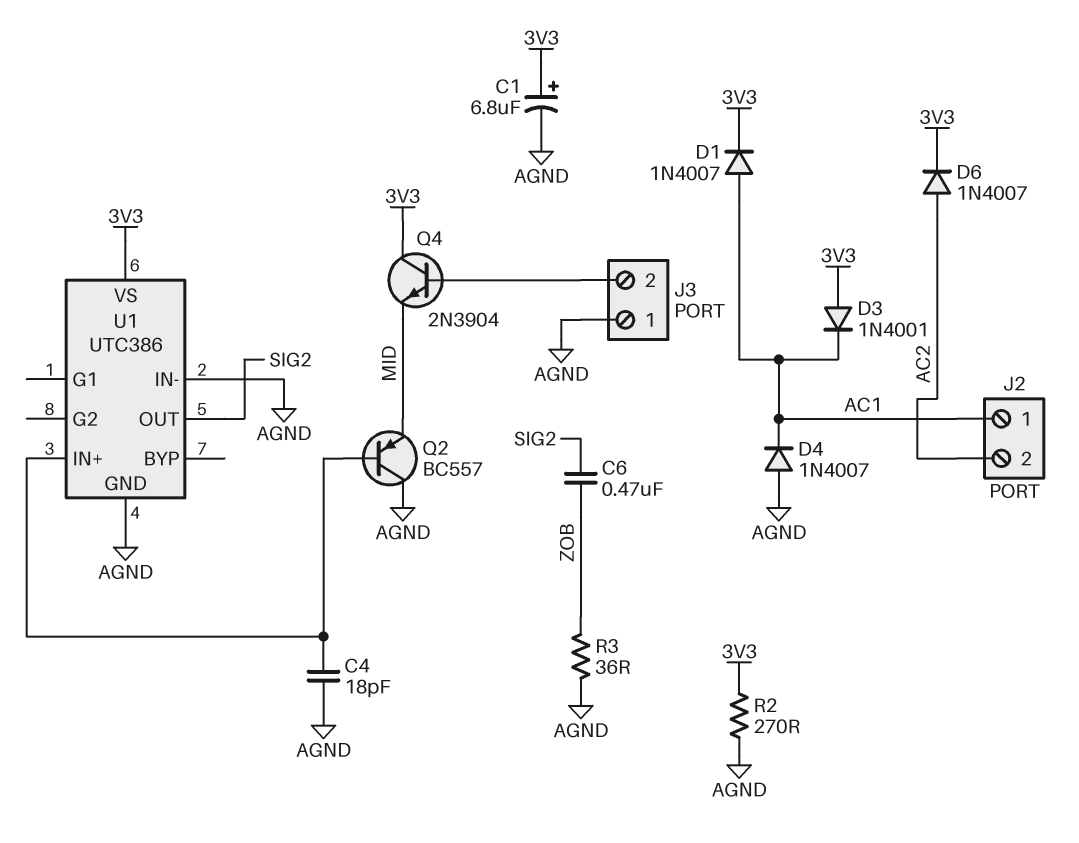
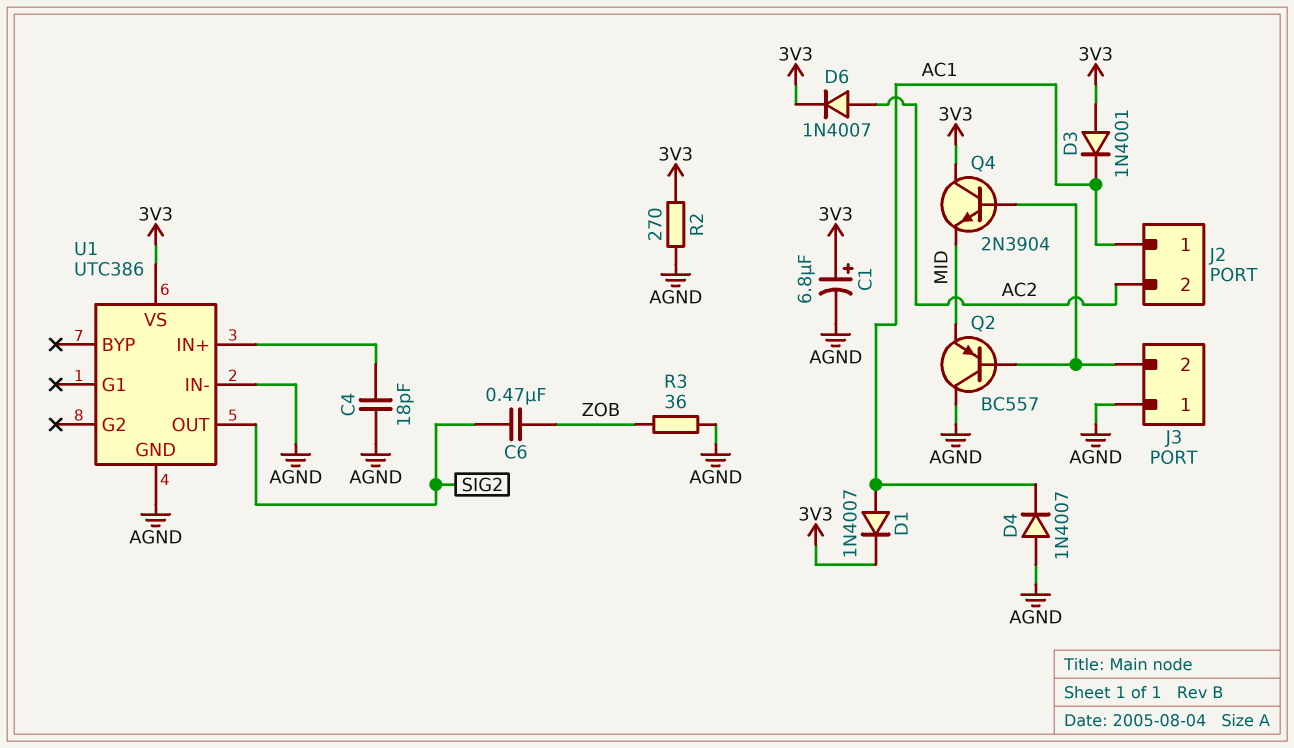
Q2: PNP BC557 (B U1/IN+, C AGND, E MID) -> PNP BC557 (B J3/2, C AGND, E MID)

